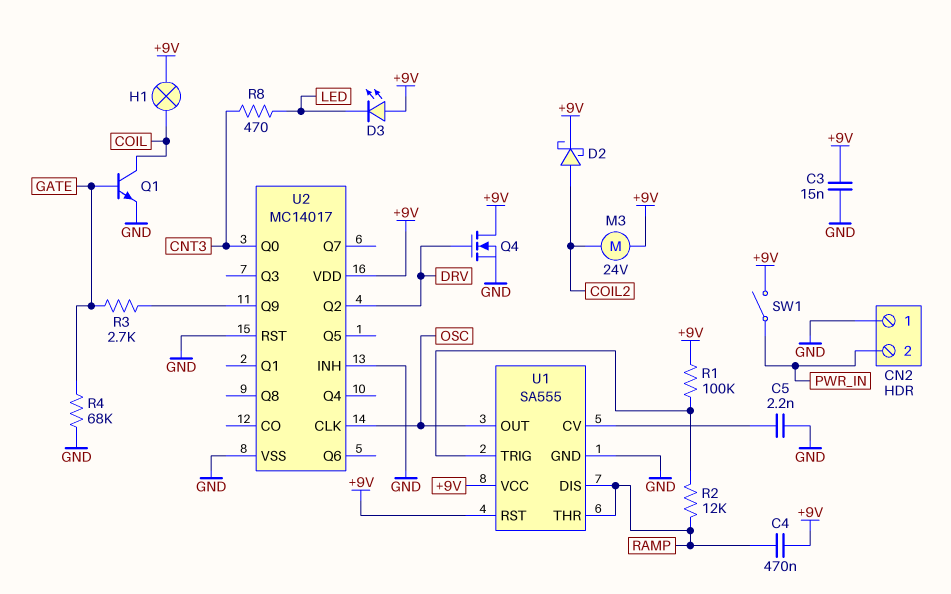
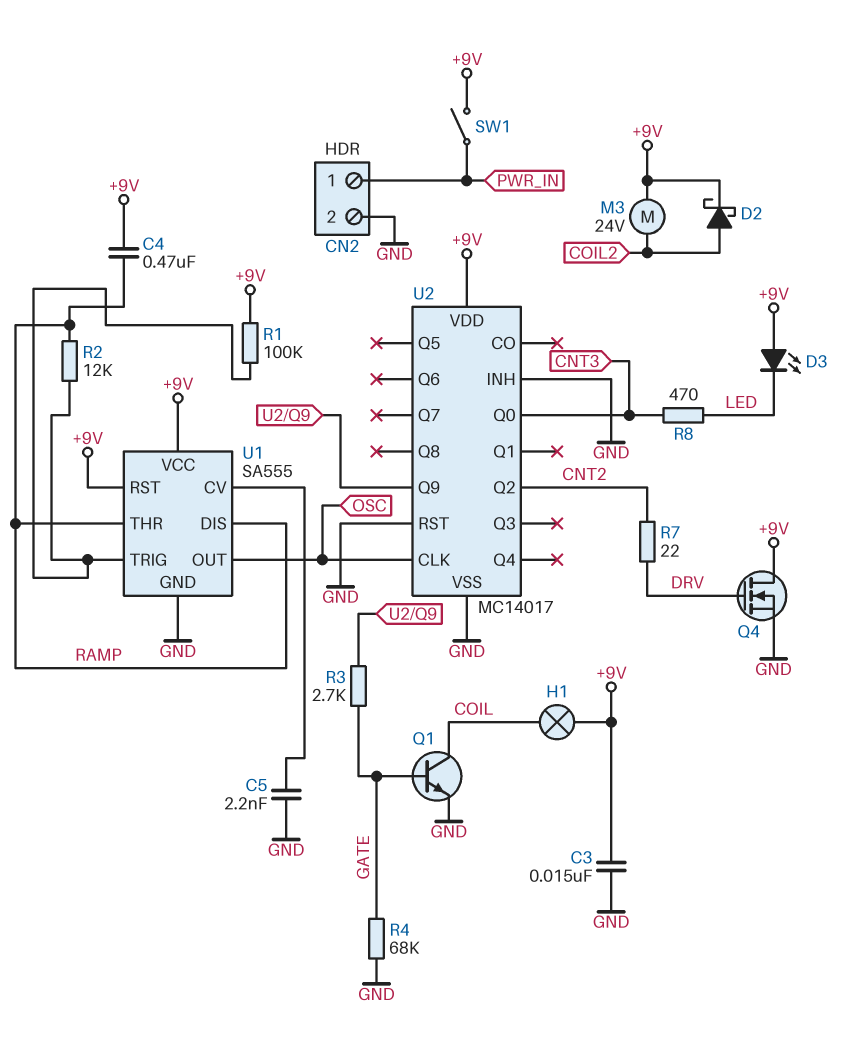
CN2 pin 1: GND -> PWR_IN
CN2 pin 2: PWR_IN -> GND
R7: none -> 22 (CNT2, DRV)
U2 pin Q2: DRV -> CNT2

